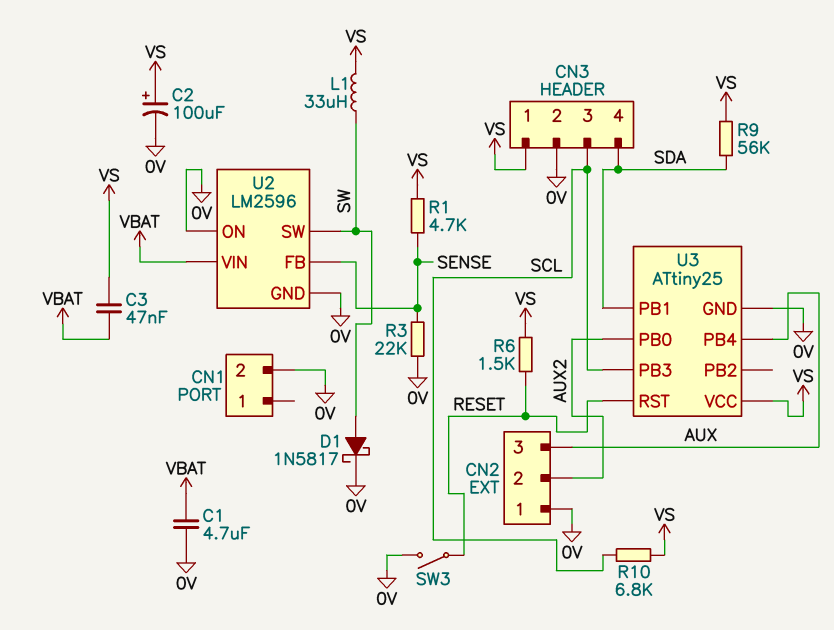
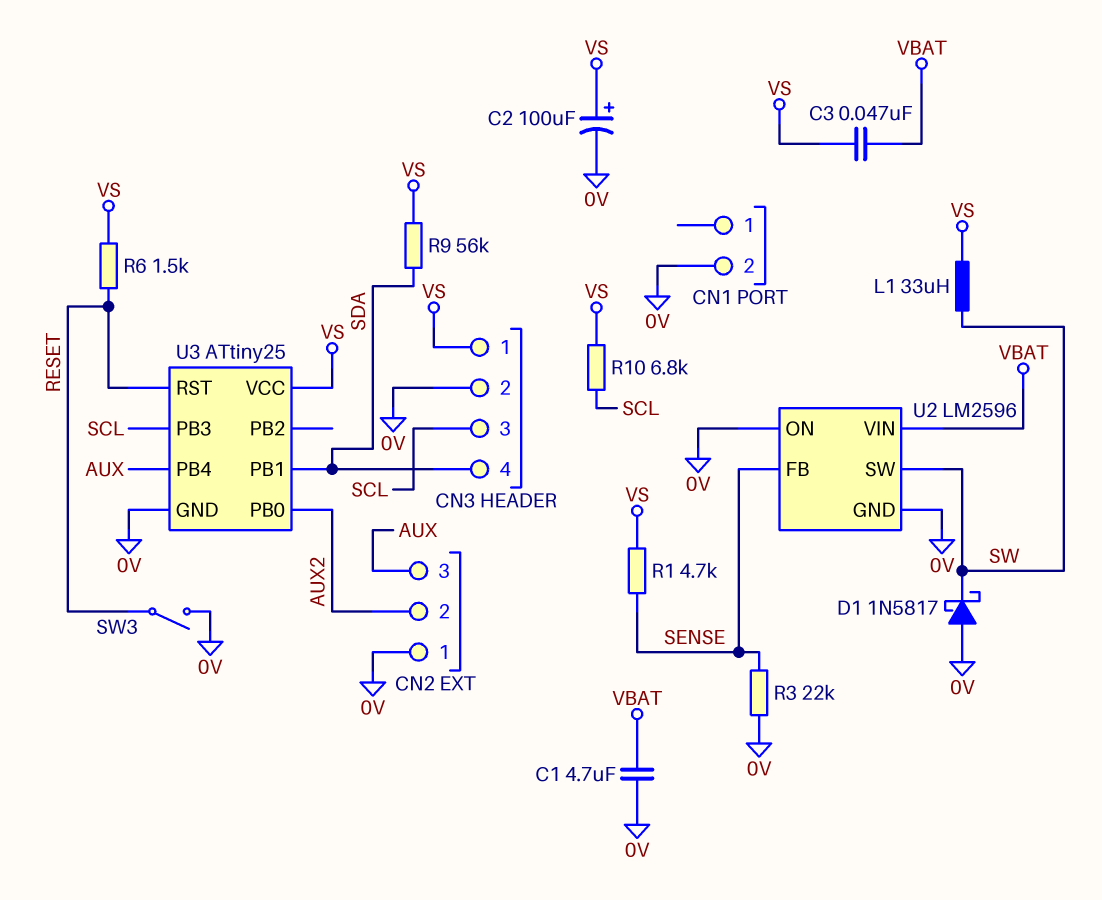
D1: schottky 1N5817 (A SW, K 0V) -> schottky 1N5817 (A 0V, K SW)

